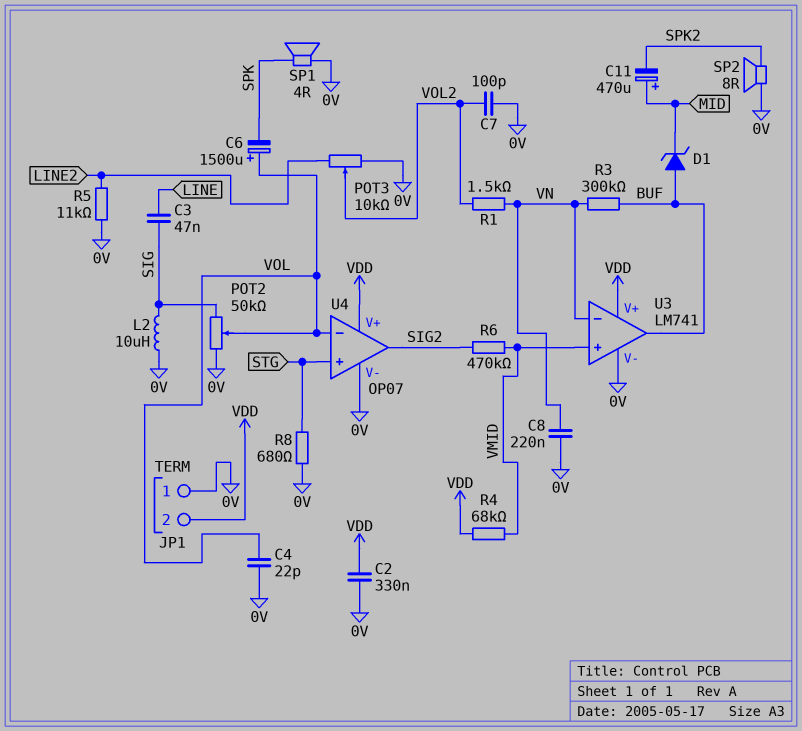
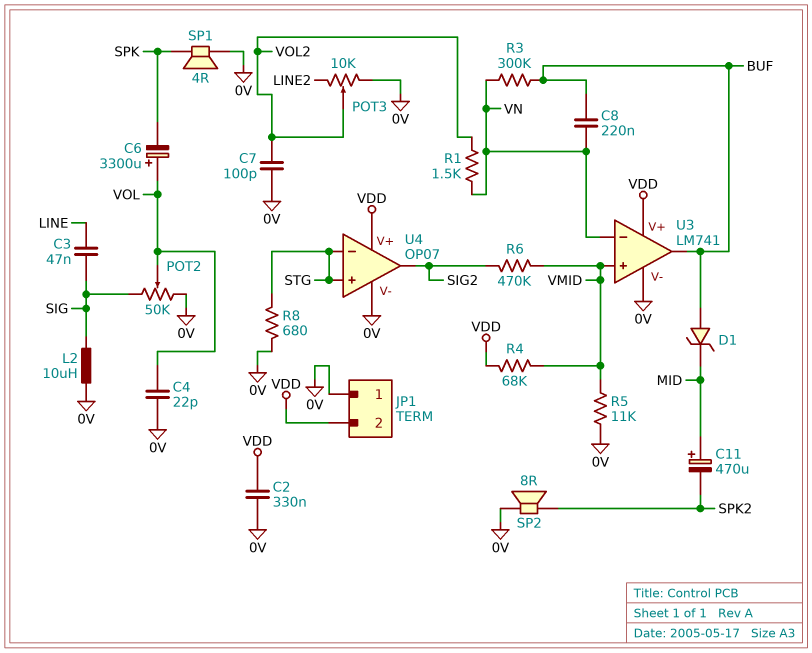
C6: 1500uF (plus VOL, minus SPK) -> 3300uF (plus VOL, minus SPK)
C8: 220nF (0V, VN) -> 220nF (BUF, VN)
R5: 11k (0V, LINE2) -> 11k (0V, VMID)
U4 pin in-: VOL -> STG

